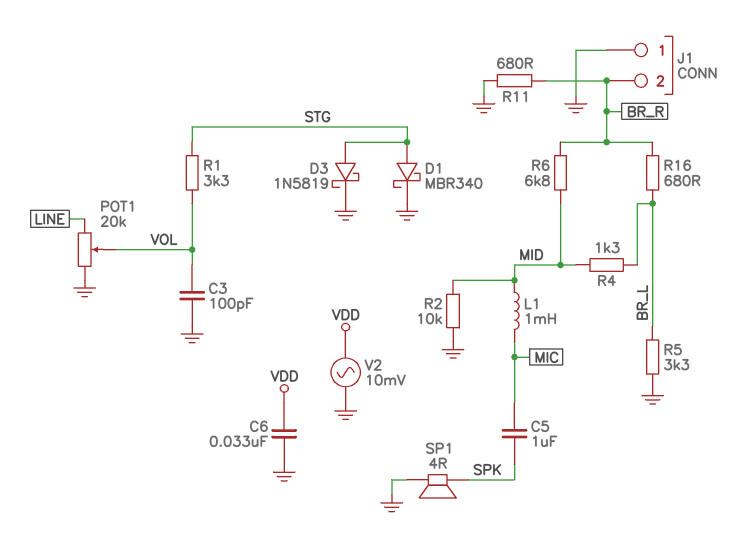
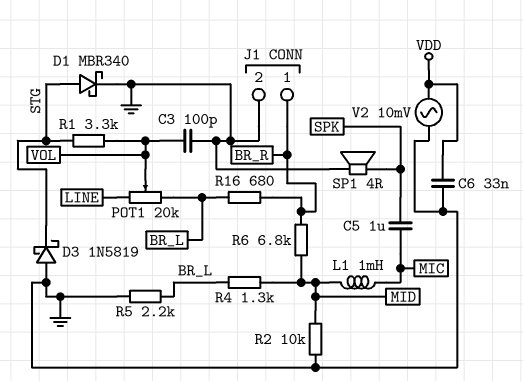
D3: schottky 1N5819 (A STG, K GND) -> schottky 1N5819 (A GND, K STG)
J1 pin 1: GND -> BR_R
J1 pin 2: BR_R -> GND
POT1: 20k (GND, LINE, wiper VOL) -> 20k (BR_L, LINE, wiper VOL)
R5: 3.3k (BR_L, GND) -> 2.2k (BR_L, GND)
R11: 680 (BR_R, GND) -> none

